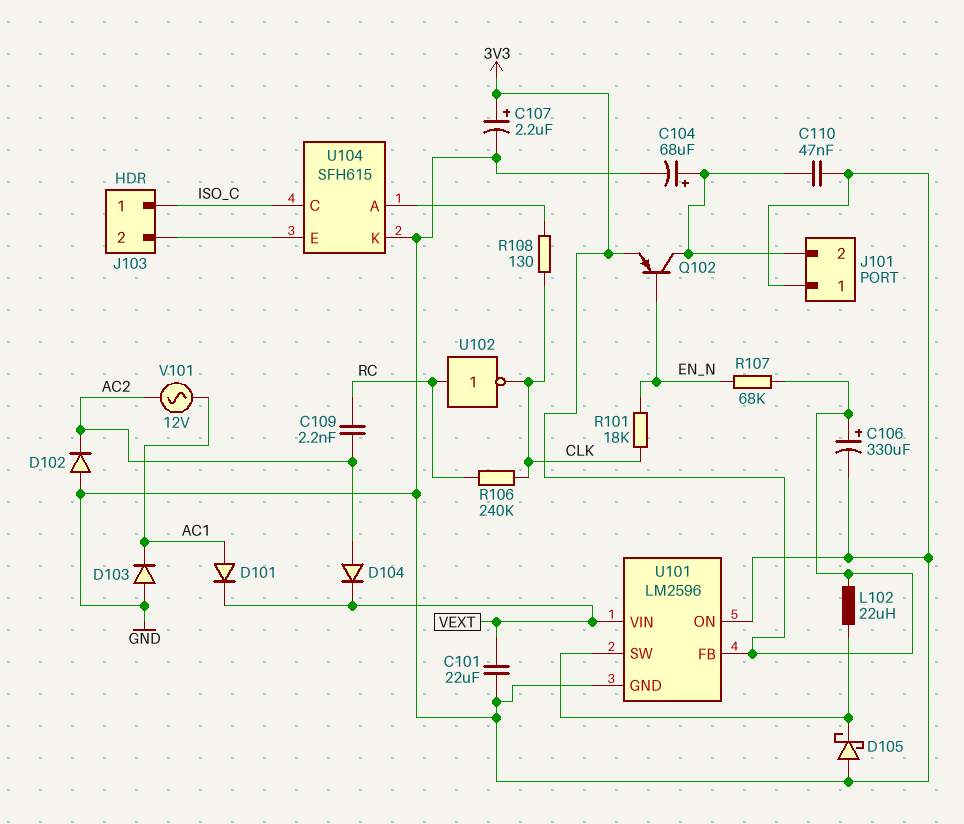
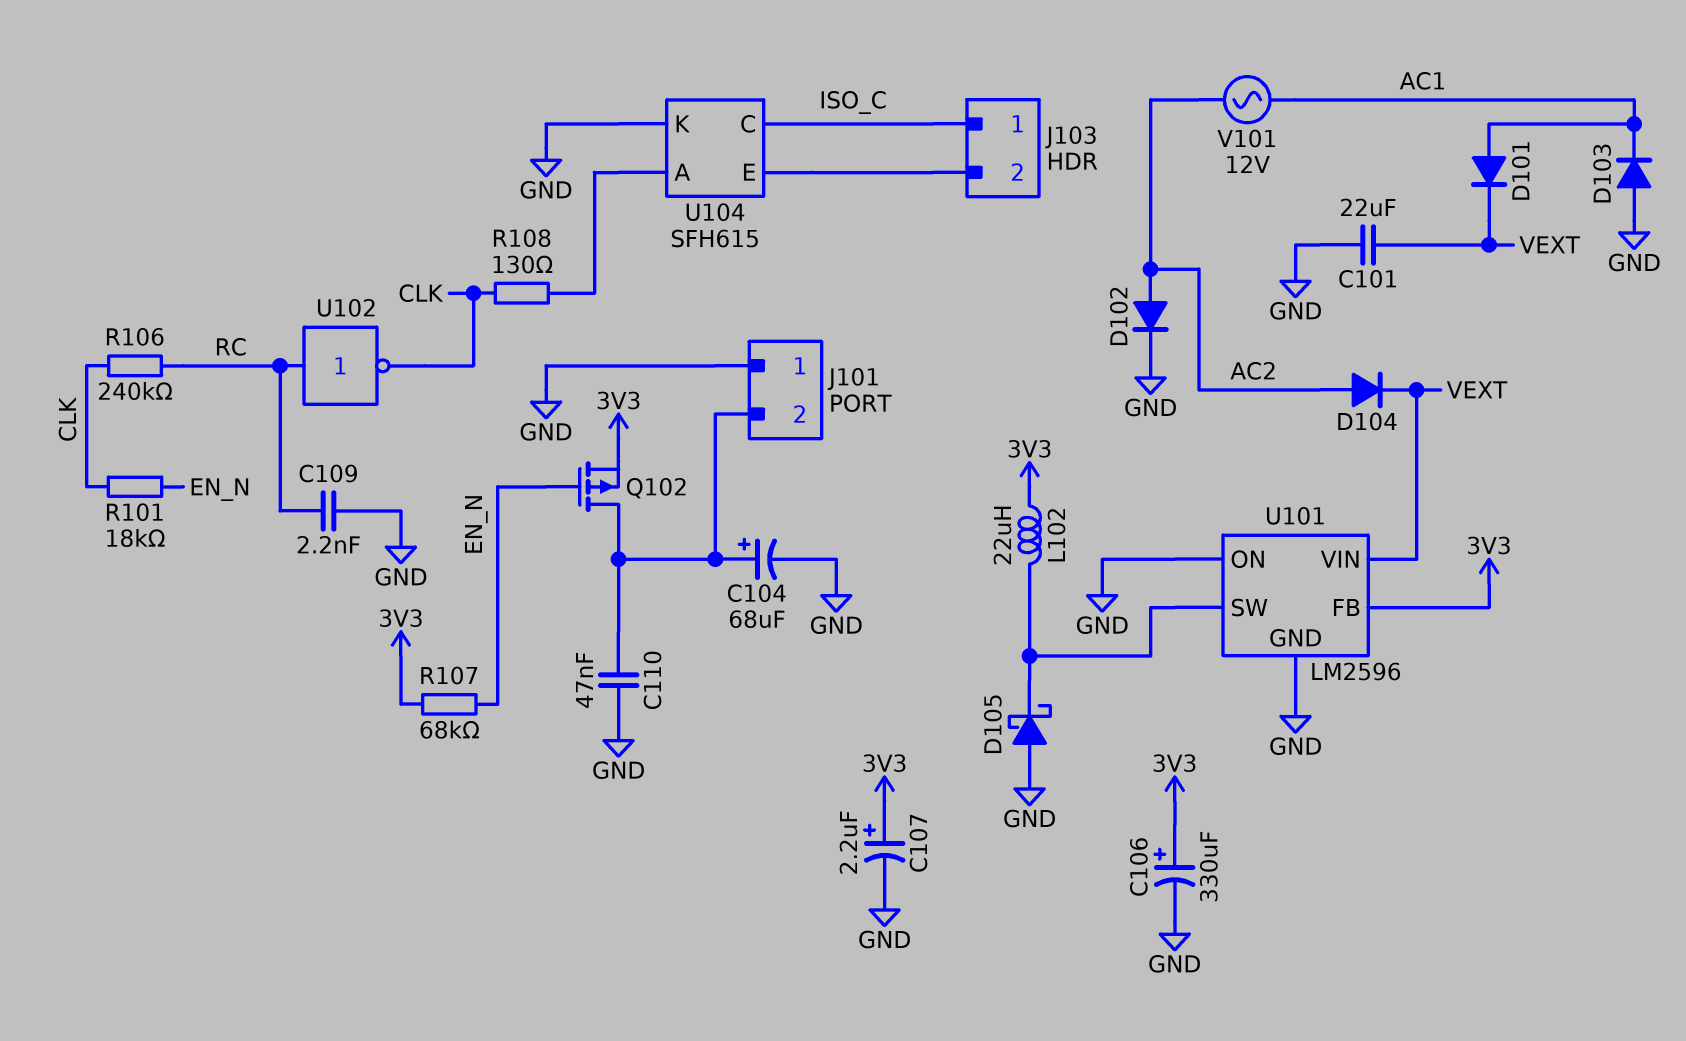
C109: 2.2nF (AC2, RC) -> 2.2nF (GND, RC)
D102: diode (A GND, K AC2) -> diode (A AC2, K GND)
Q102: PNP (B EN_N, C J101/2, E 3V3) -> PMOS (G EN_N, D J101/2, S 3V3)

